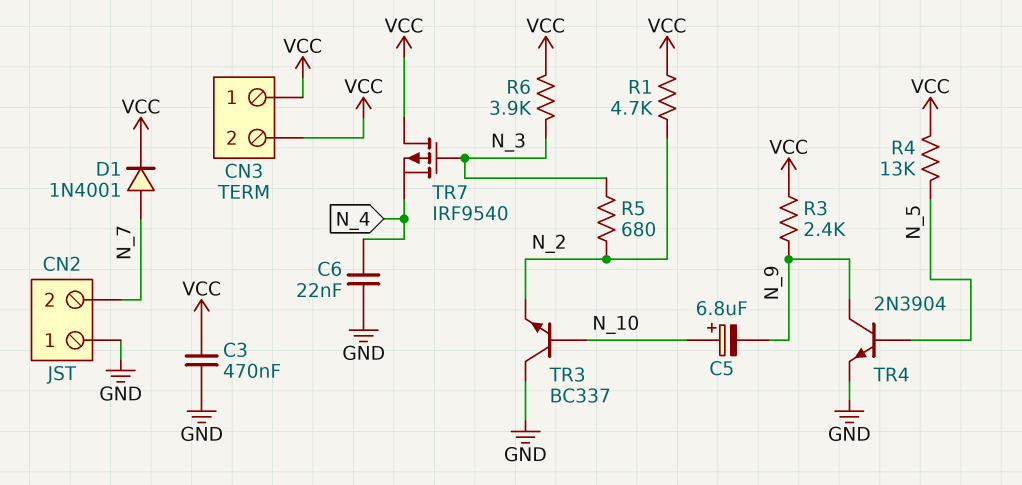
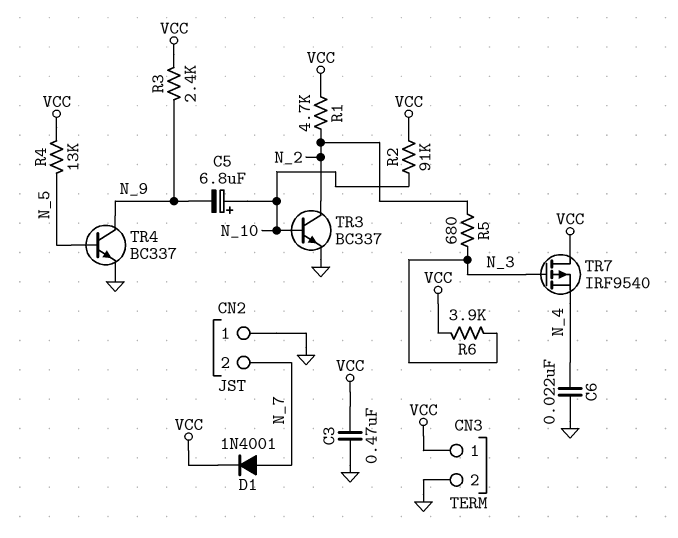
CN3 pin 2: VCC -> GND
R2: none -> 91k (N_10, VCC)
TR3: NPN BC337 (B N_10, C GND, E N_2) -> NPN BC337 (B N_10, C N_2, E GND)
TR4: NPN 2N3904 (B N_5, C N_9, E GND) -> NPN BC337 (B N_5, C N_9, E GND)

